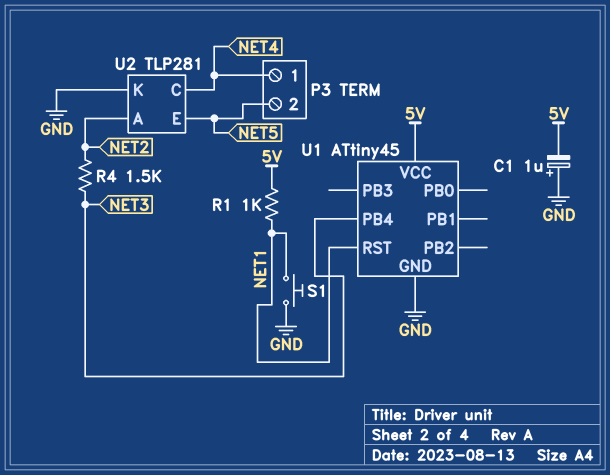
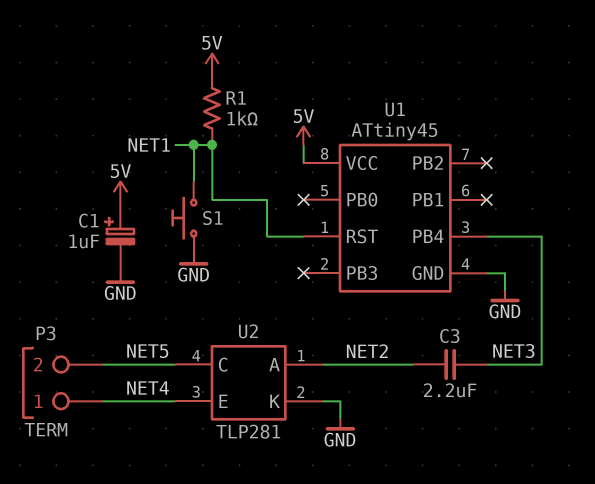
C1: 1uF (plus GND, minus 5V) -> 1uF (plus 5V, minus GND)
C3: none -> 2.2uF (NET2, NET3)
R4: 1.5k (NET2, NET3) -> none
U2 pin C: NET4 -> NET5
U2 pin E: NET5 -> NET4

